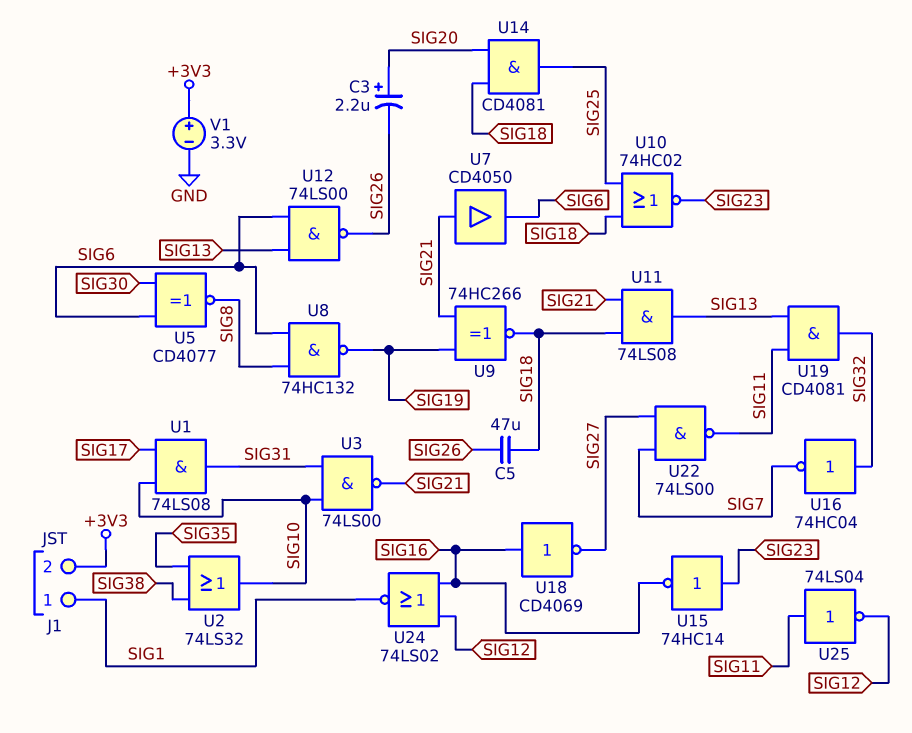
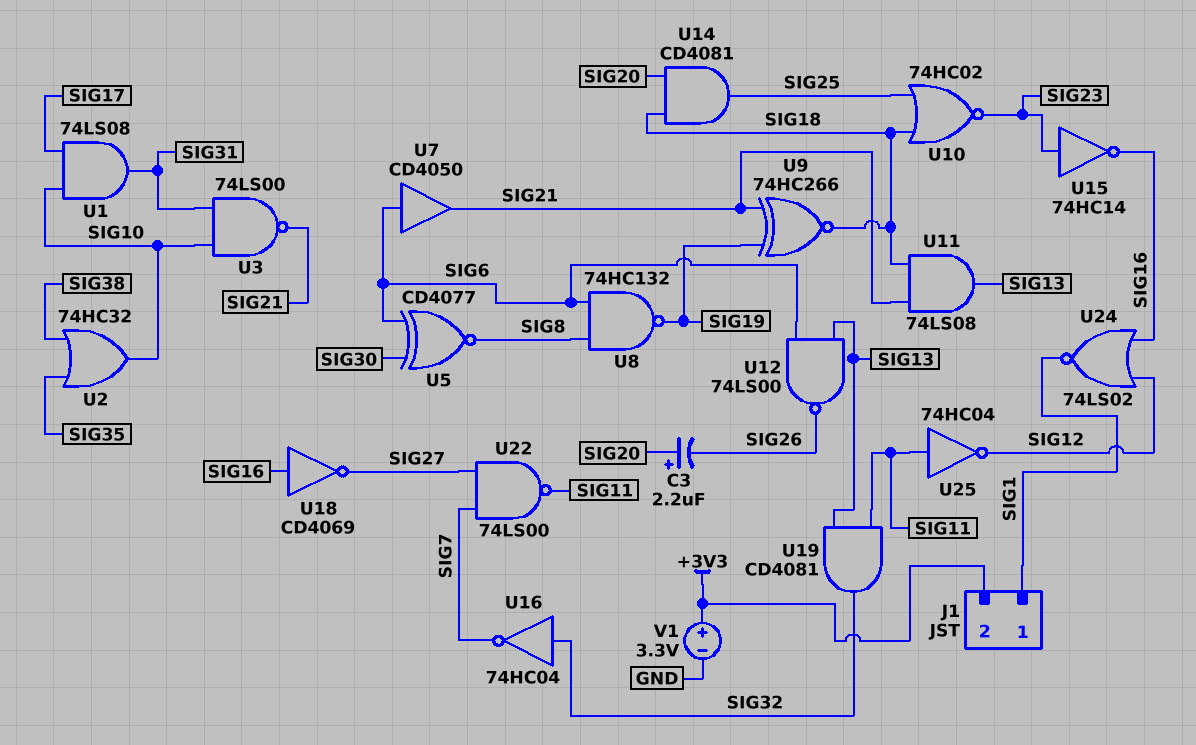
C5: 47uF (SIG18, SIG26) -> none
U2: OR 74LS32 (in SIG35, in SIG38, out SIG10) -> OR 74HC32 (in SIG35, in SIG38, out SIG10)
U7: buffer CD4050 (in SIG21, out SIG6) -> buffer CD4050 (in SIG6, out SIG21)
U25: NOT 74LS04 (in SIG11, out SIG12) -> NOT 74HC04 (in SIG11, out SIG12)

